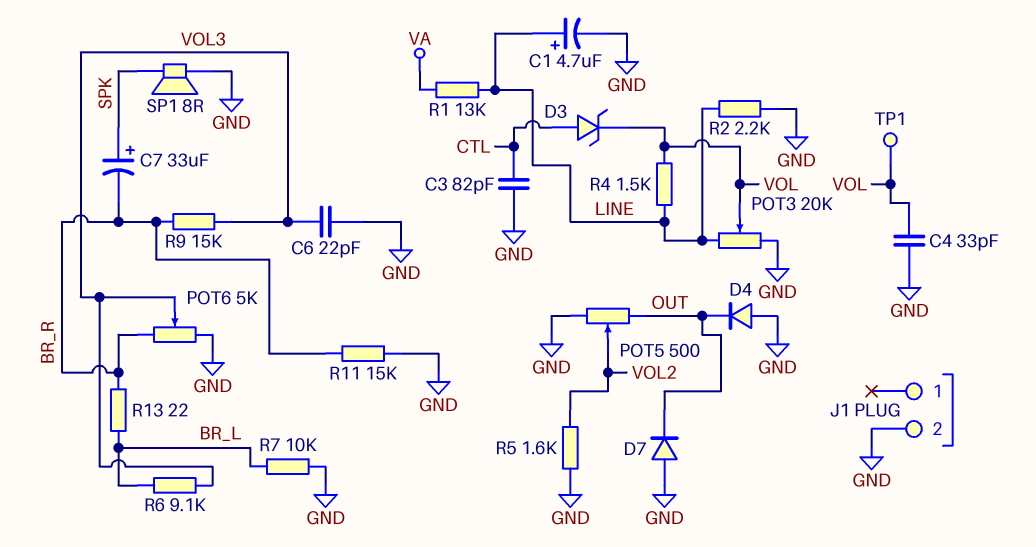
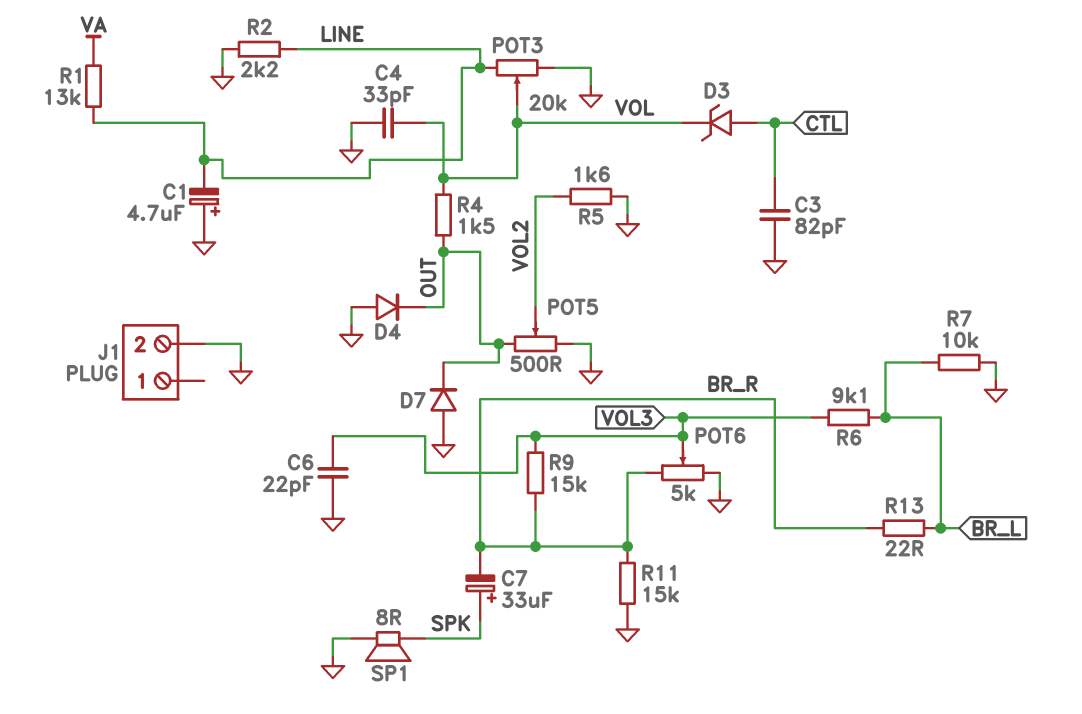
C1: 4.7uF (plus LINE, minus GND) -> 4.7uF (plus GND, minus LINE)
R4: 1.5k (LINE, VOL) -> 1.5k (OUT, VOL)
TP1: test point (VOL) -> none

